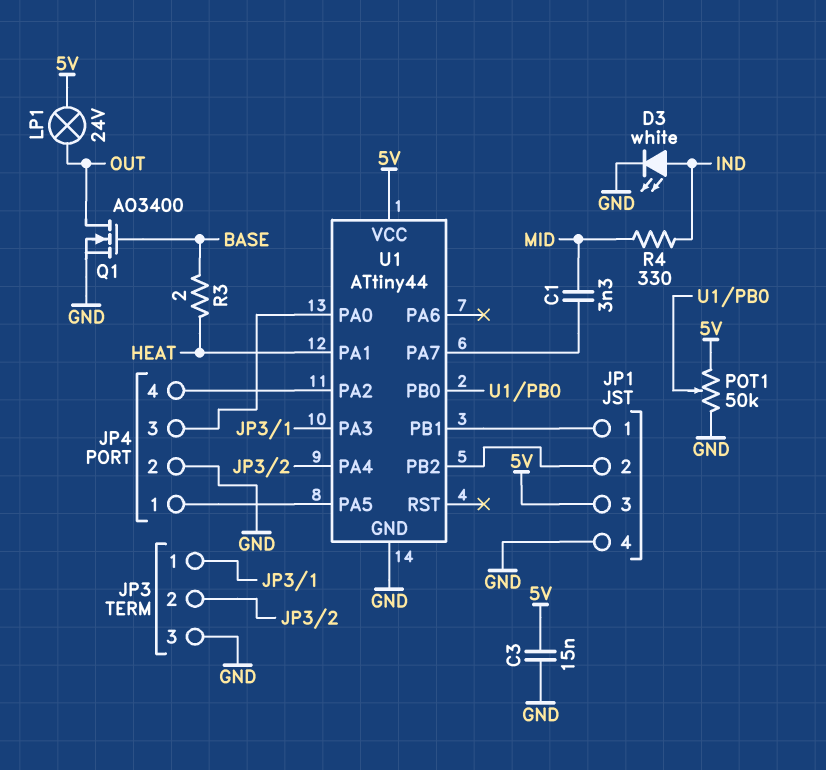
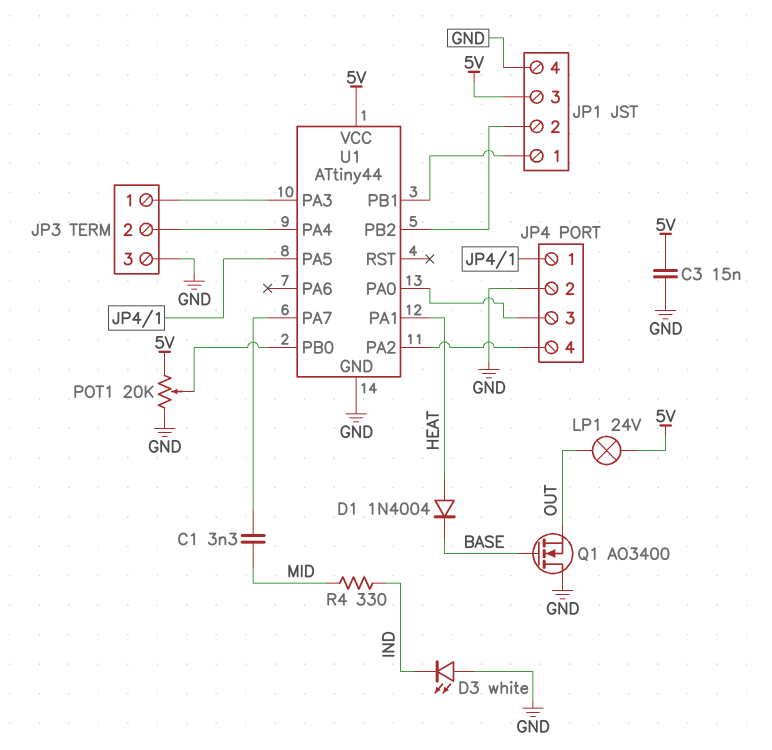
D1: none -> diode 1N4004 (A HEAT, K BASE)
D3: LED white (A IND, K GND) -> LED white (A GND, K IND)
POT1: 50k (5V, GND, wiper U1/PB0) -> 20k (5V, GND, wiper U1/PB0)
Q1: NMOS AO3400 (G BASE, D OUT, S GND) -> NMOS AO3400 (G BASE, D GND, S OUT)
R3: 2 (BASE, HEAT) -> none

